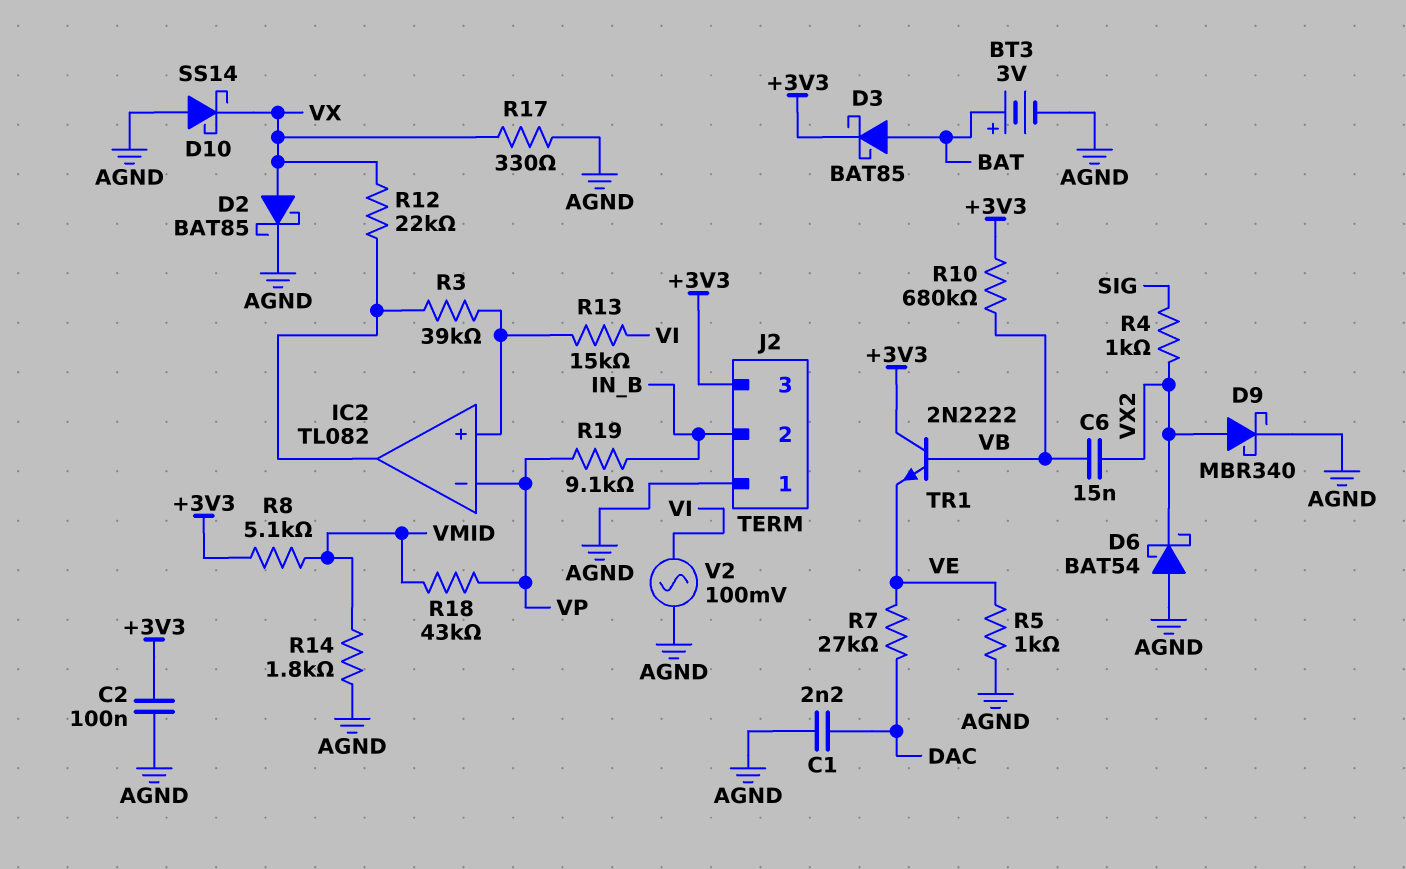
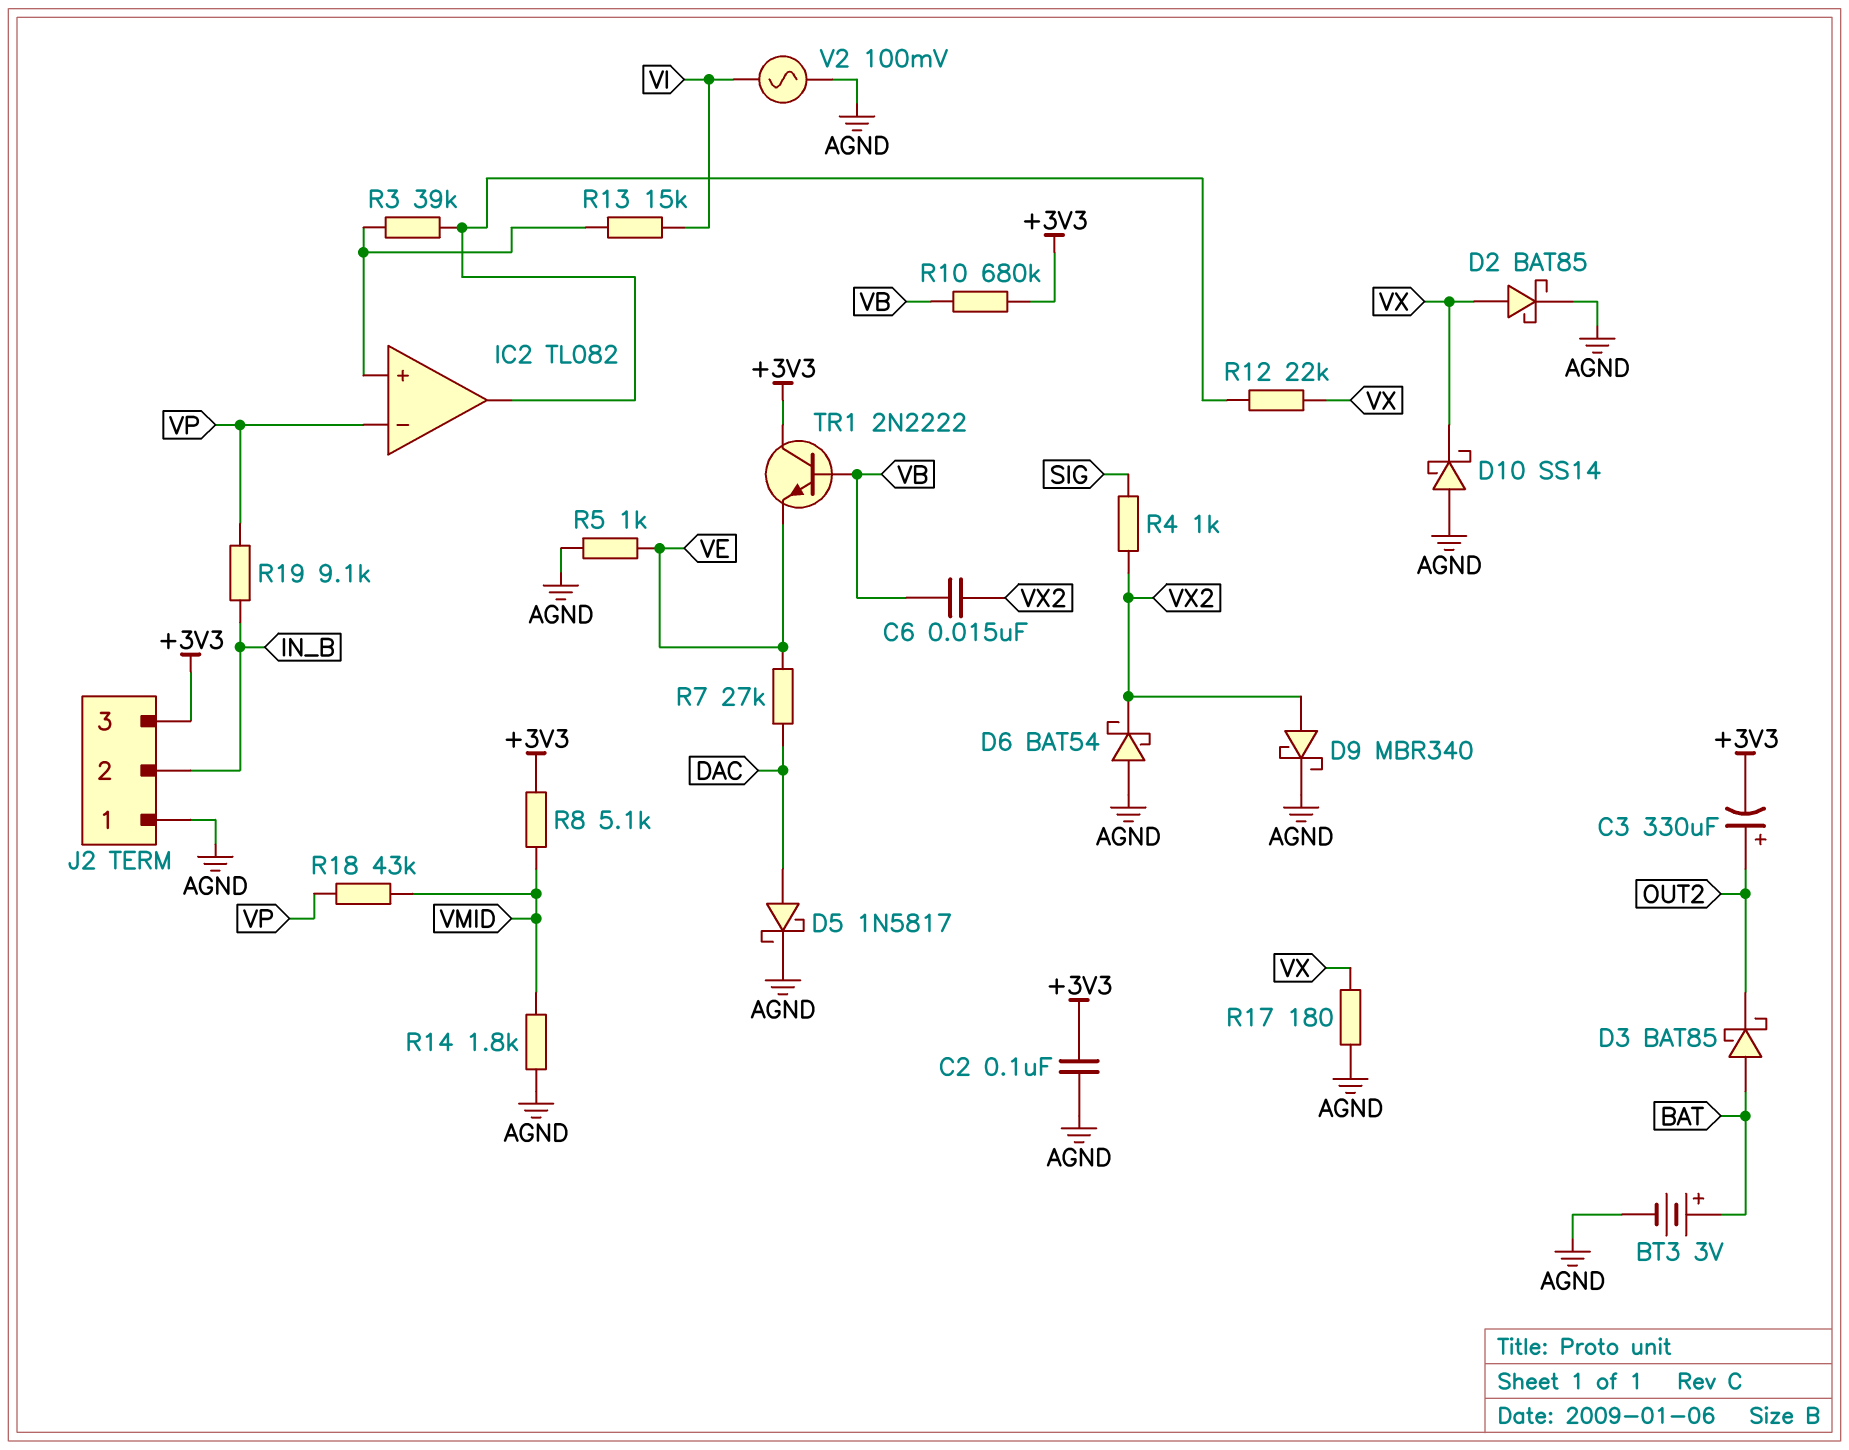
C1: 2.2nF (AGND, DAC) -> none
C3: none -> 330uF (plus OUT2, minus +3V3)
D3: schottky BAT85 (A BAT, K +3V3) -> schottky BAT85 (A BAT, K OUT2)
D5: none -> schottky 1N5817 (A DAC, K AGND)
R17: 330 (AGND, VX) -> 180 (AGND, VX)

